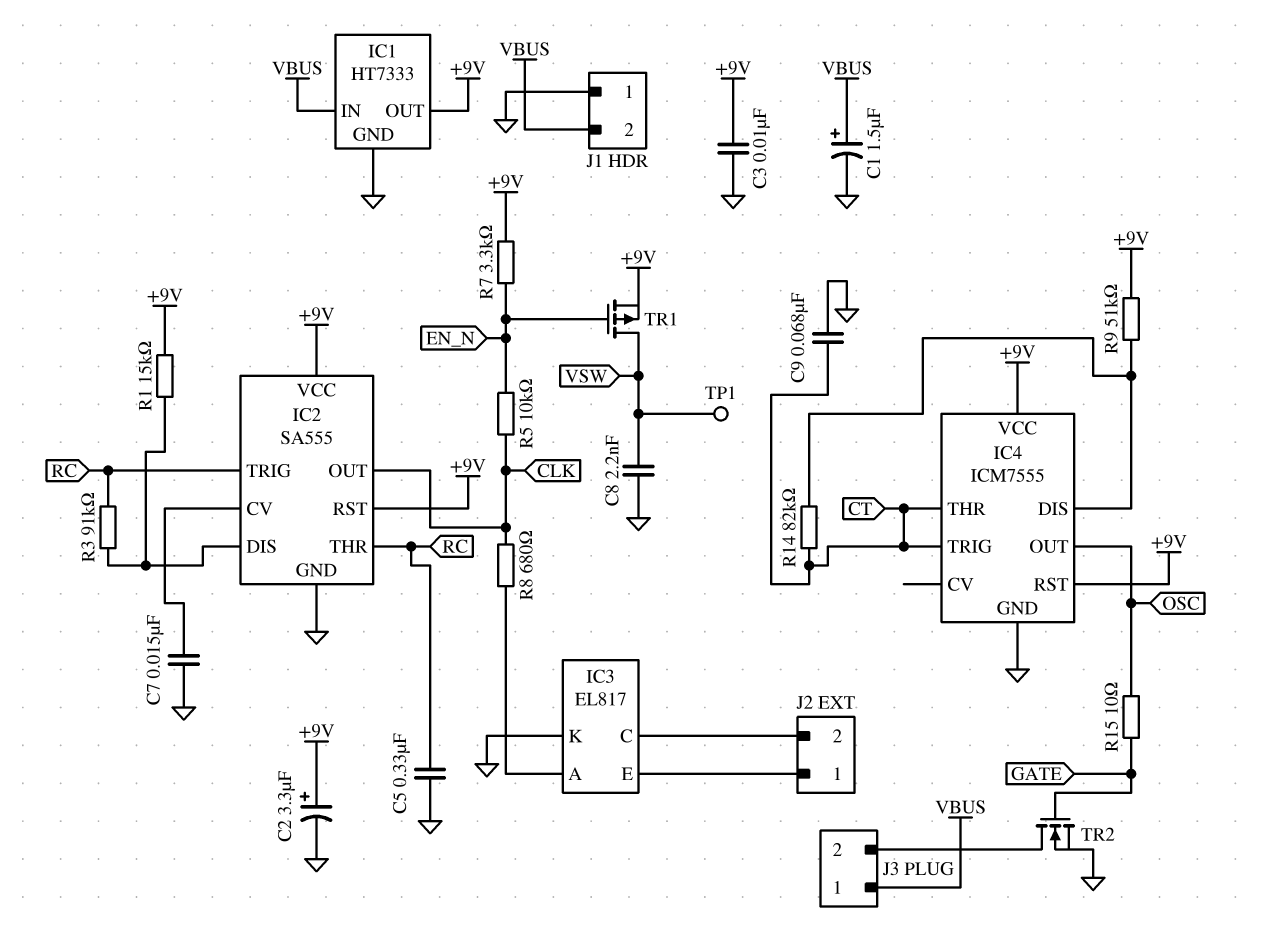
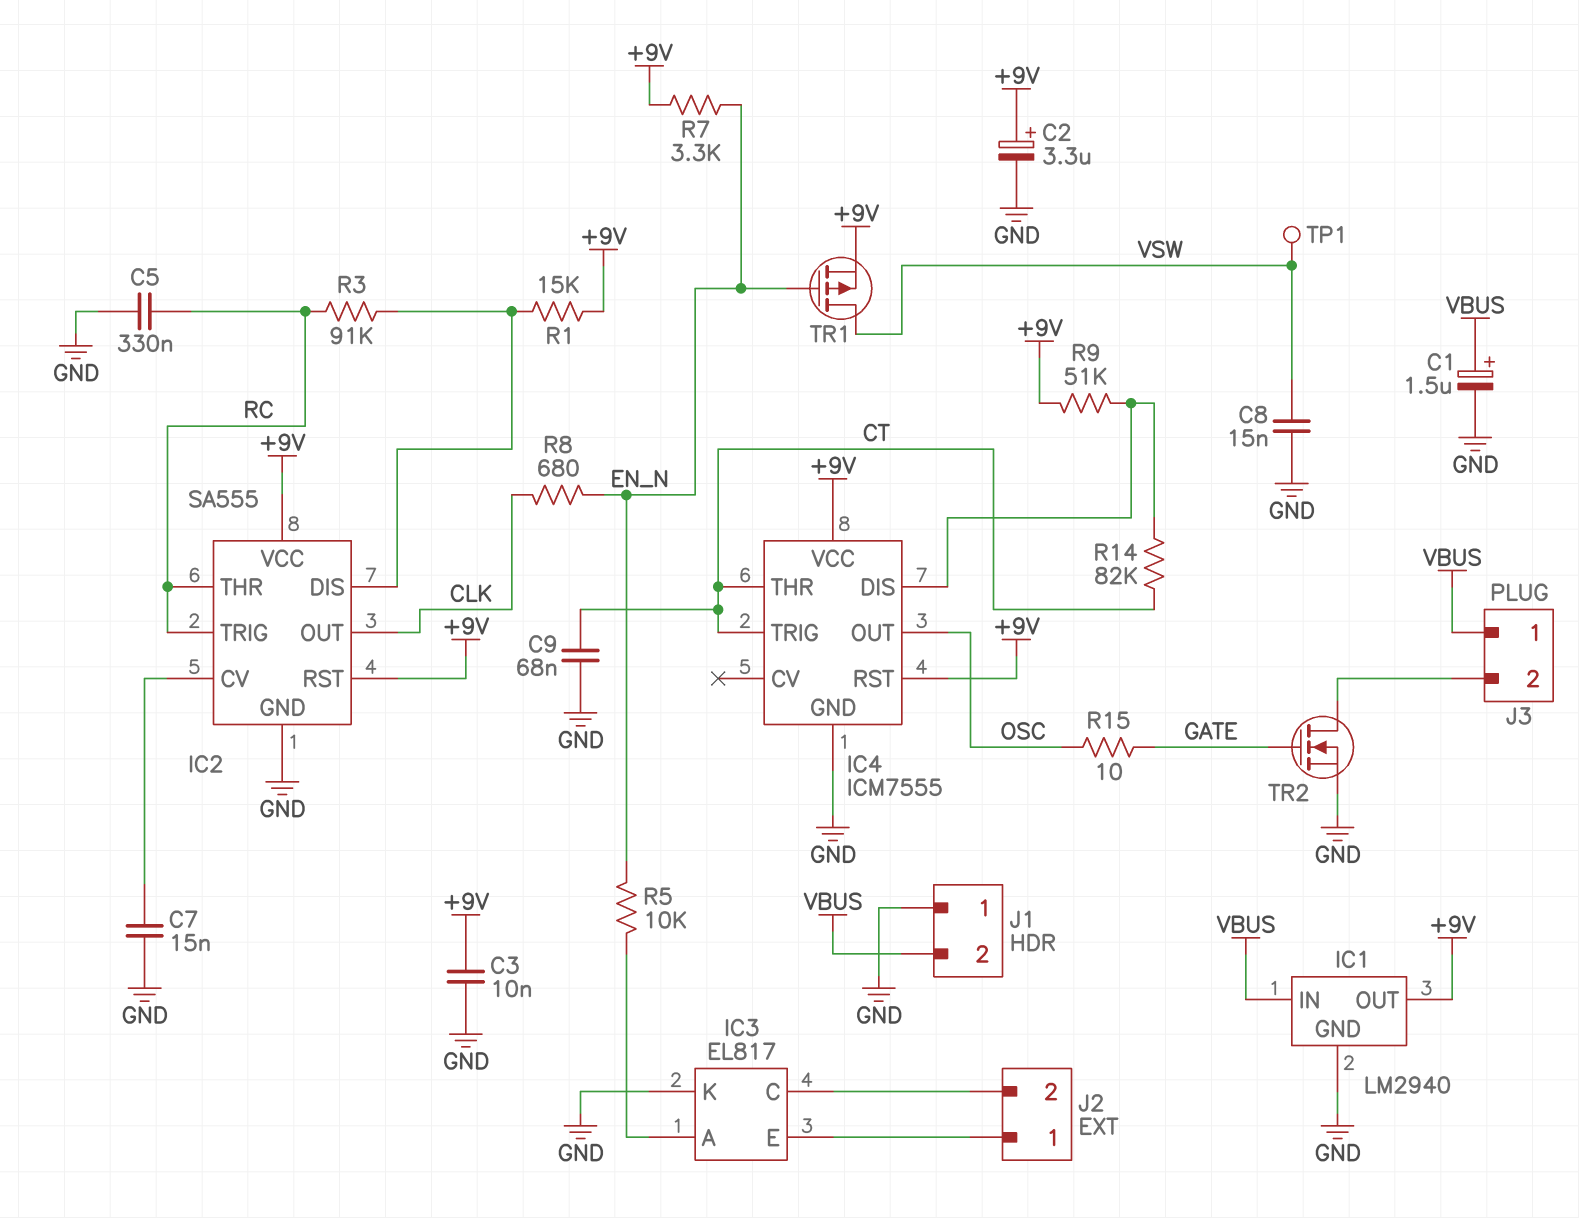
C8: 2.2nF (GND, VSW) -> 15nF (GND, VSW)
IC1: HT7333 -> LM2940
R5: 10k (CLK, EN_N) -> 10k (EN_N, IC3/A)
R8: 680 (CLK, IC3/A) -> 680 (CLK, EN_N)

